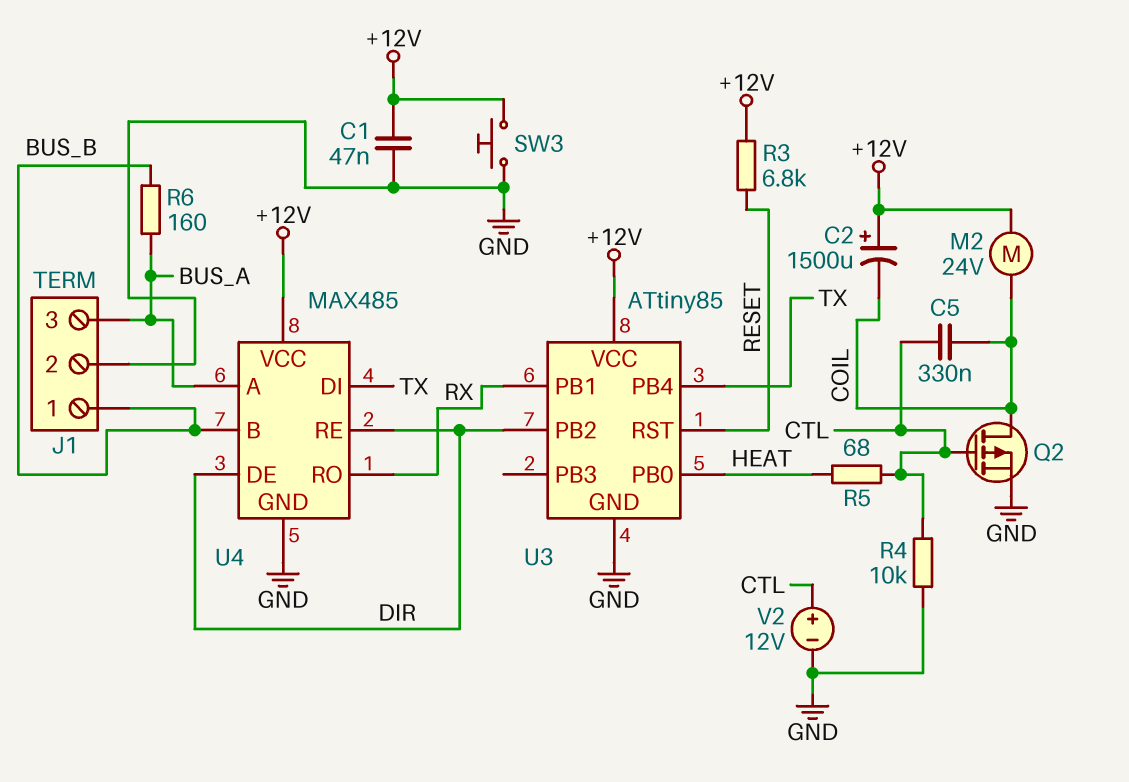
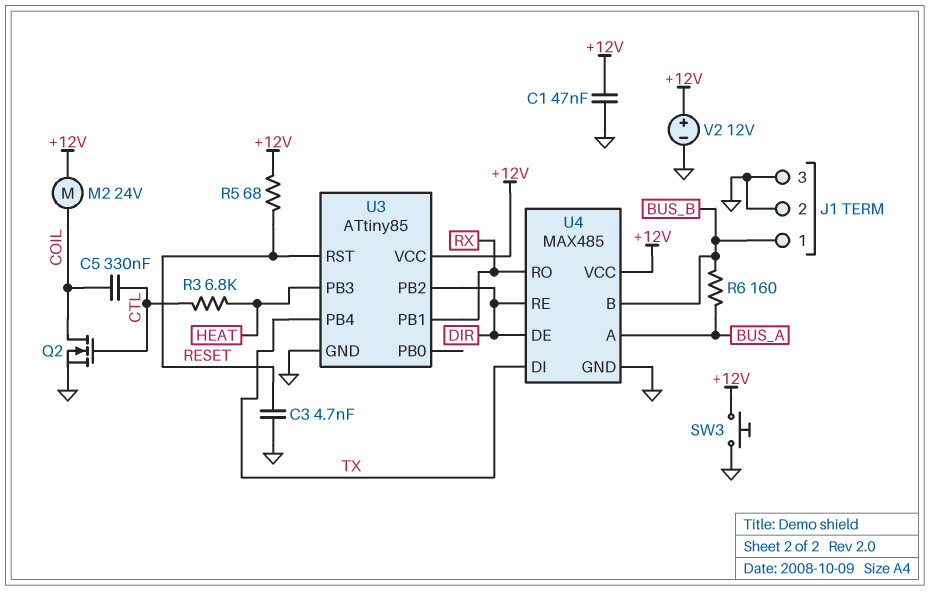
C2: 1500uF (plus +12V, minus COIL) -> none
C3: none -> 4.7nF (GND, RESET)
J1 pin 3: BUS_A -> GND
Q2: PMOS (G CTL, D COIL, S GND) -> NMOS (G CTL, D COIL, S GND)
R3: 6.8k (+12V, RESET) -> 6.8k (CTL, HEAT)
R4: 10k (CTL, GND) -> none
R5: 68 (CTL, HEAT) -> 68 (+12V, RESET)
U3 pin PB0: HEAT -> none
U3 pin PB3: none -> HEAT
V2: 12V (plus CTL, minus GND) -> 12V (plus +12V, minus GND)

